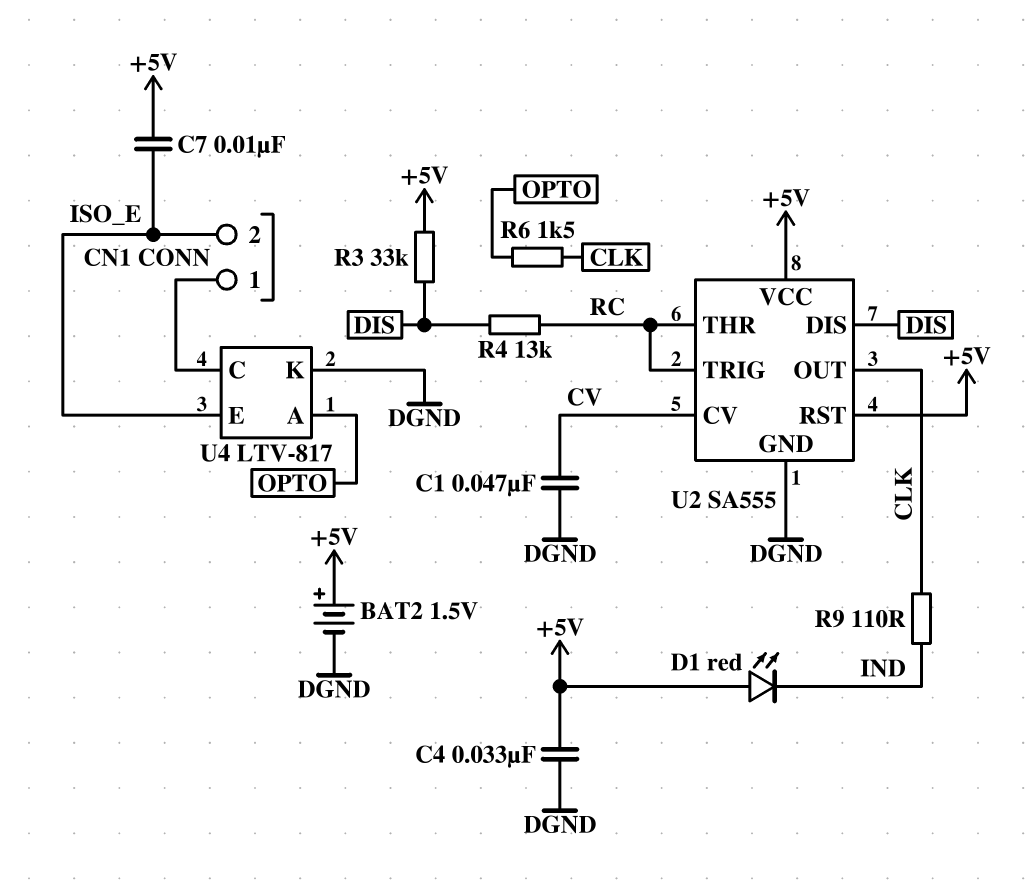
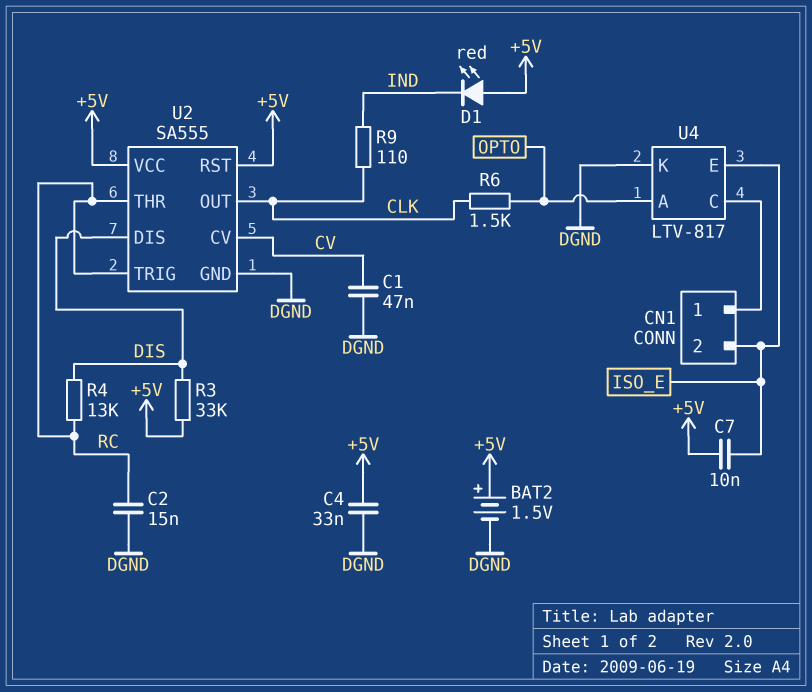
C2: none -> 15nF (DGND, RC)

